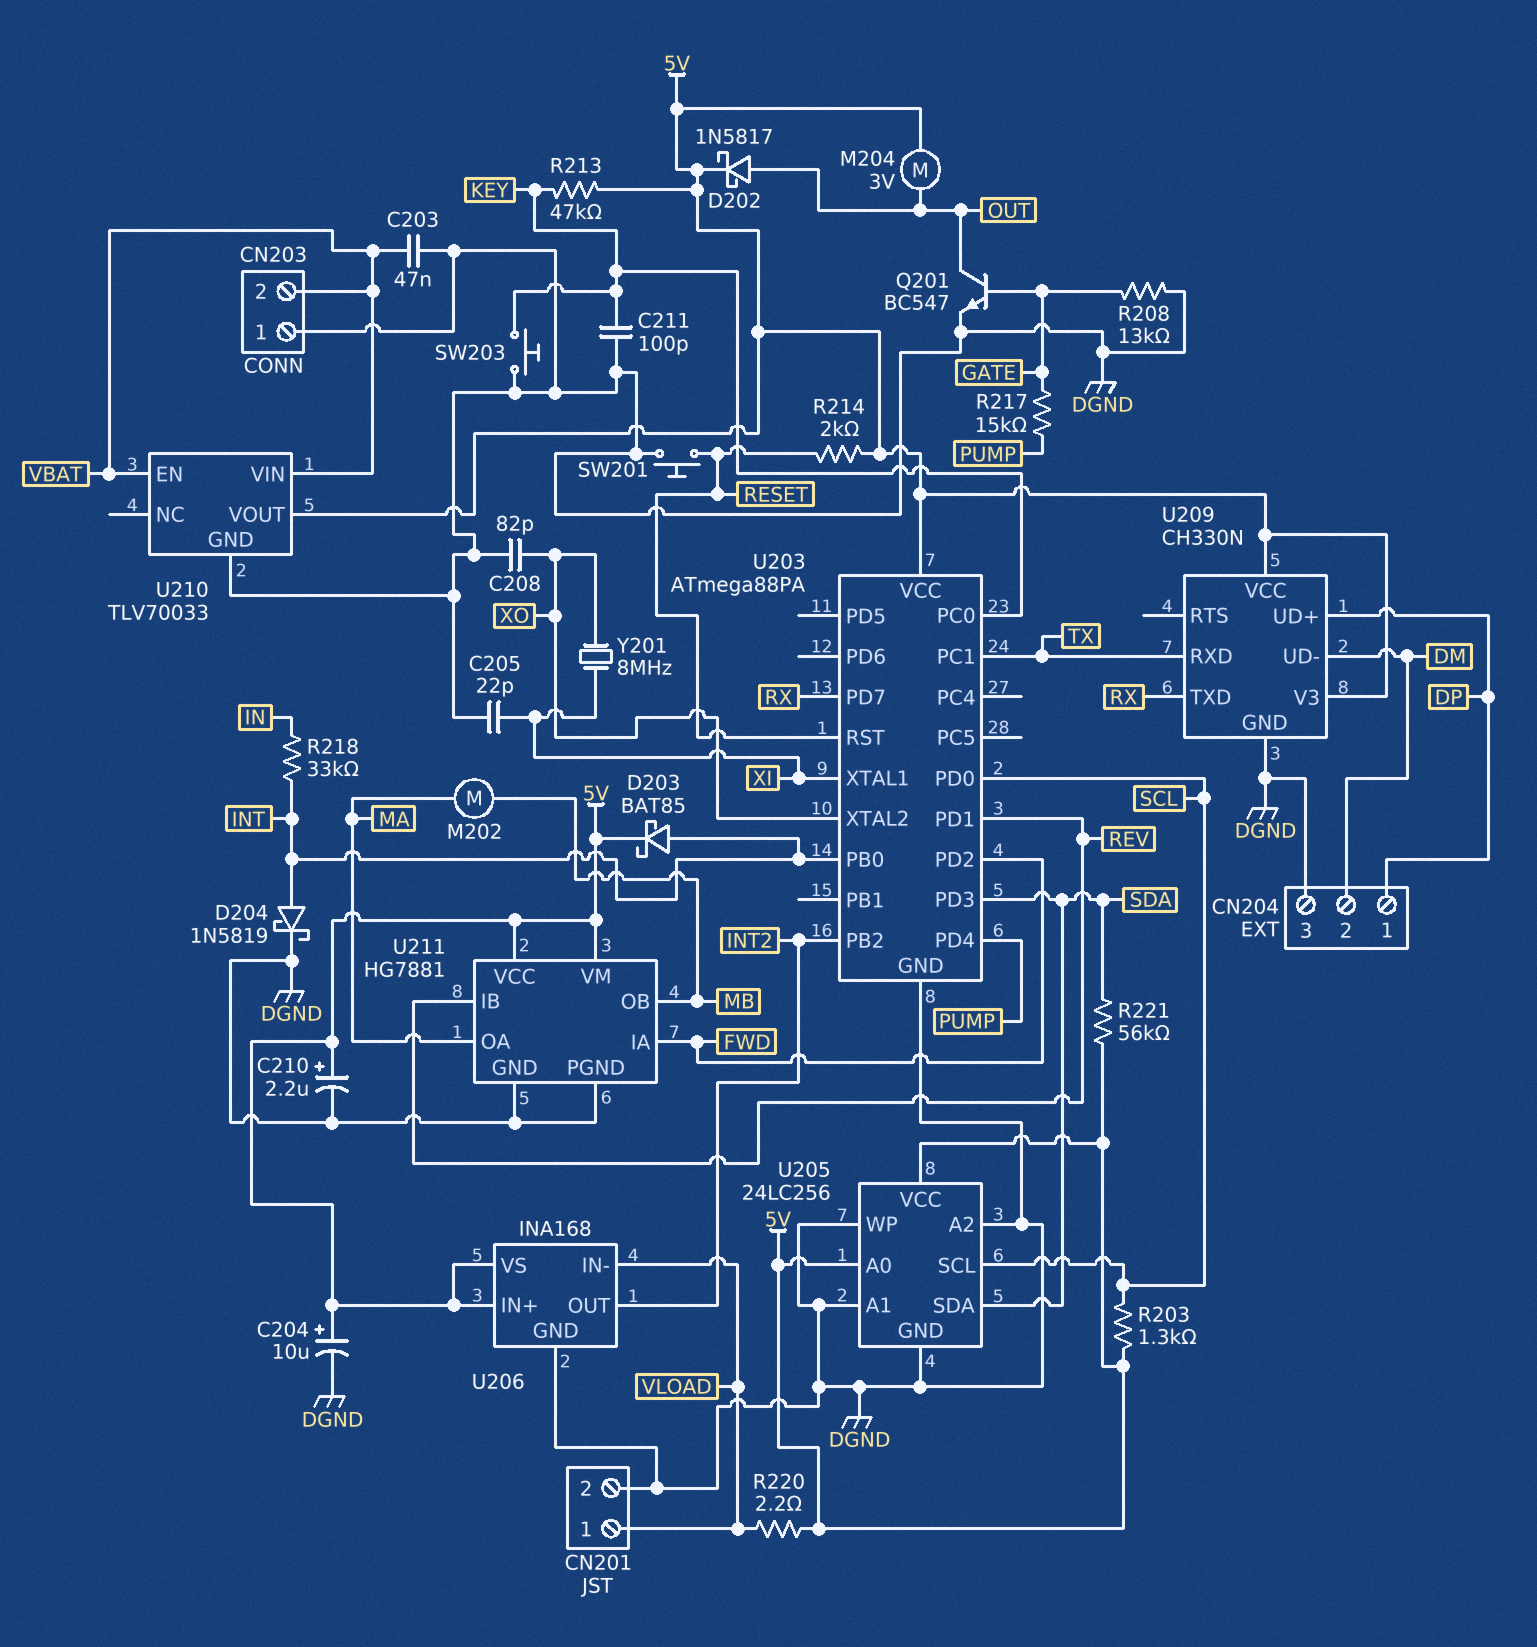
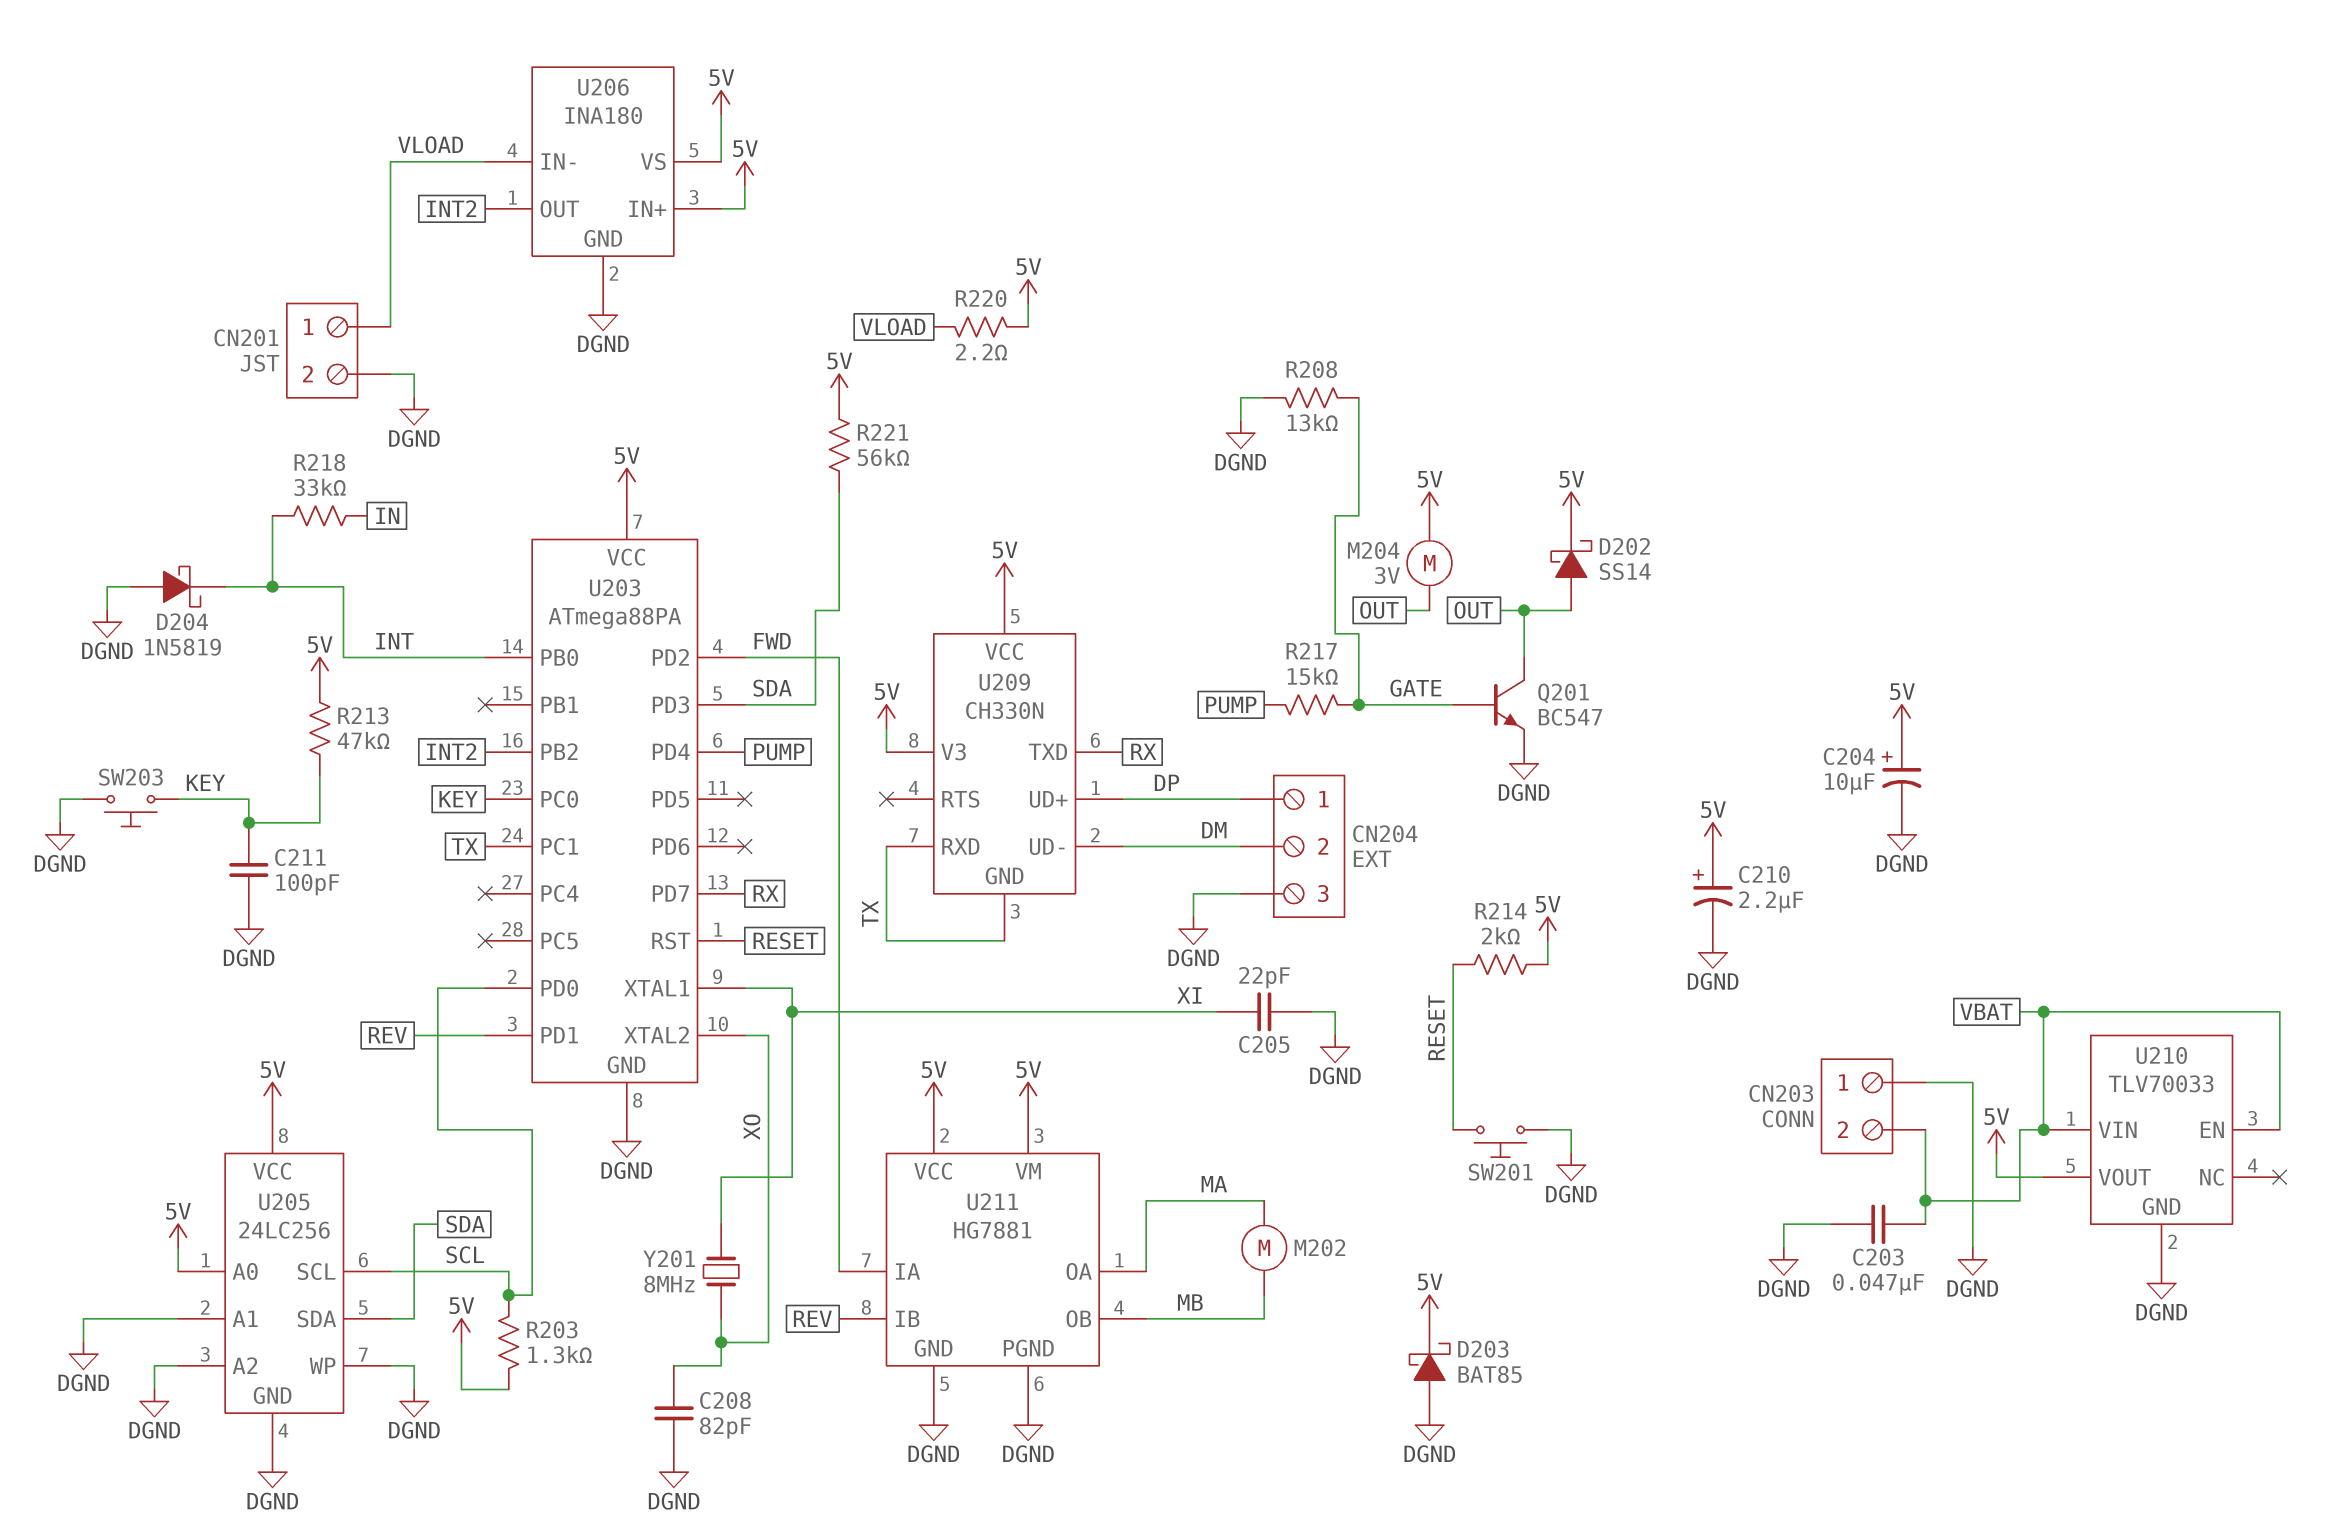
D202: schottky 1N5817 (A OUT, K 5V) -> schottky SS14 (A OUT, K 5V)
D203: schottky BAT85 (A INT, K 5V) -> schottky BAT85 (A DGND, K 5V)
D204: schottky 1N5819 (A INT, K DGND) -> schottky 1N5819 (A DGND, K INT)
U206: INA168 -> INA180
U209 pin GND: DGND -> TX

